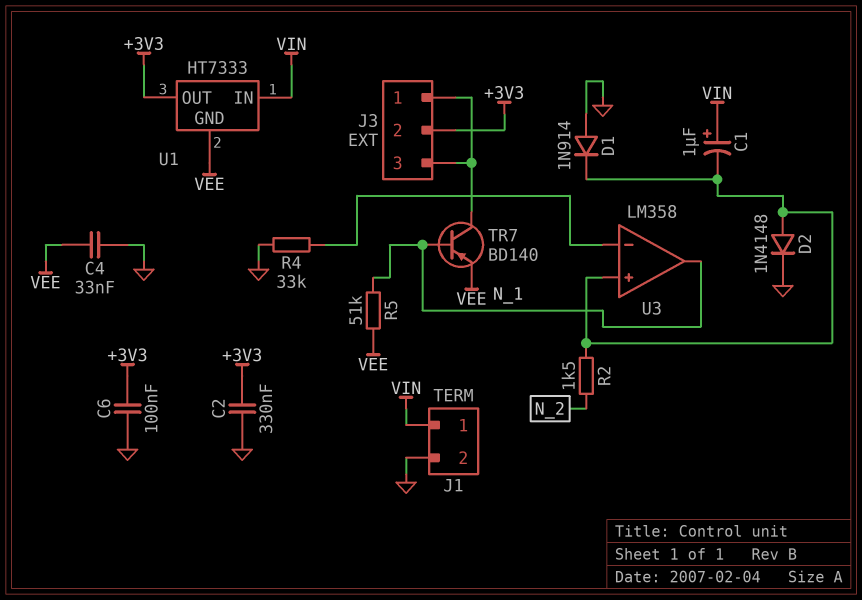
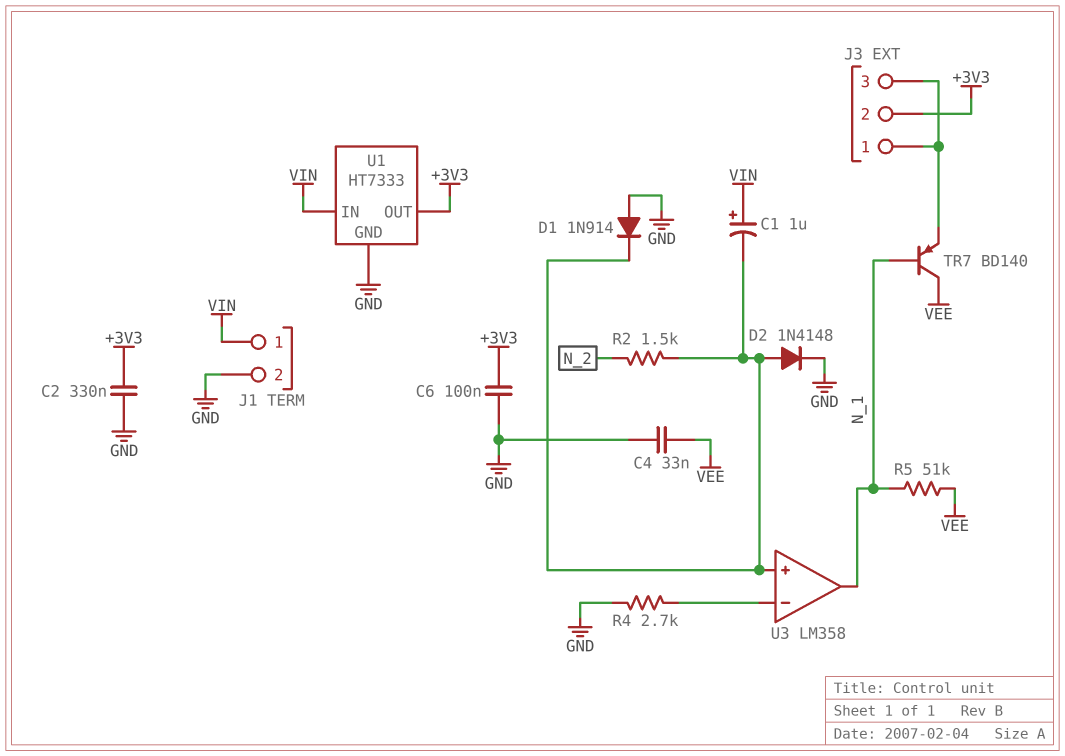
R4: 33k (GND, U3/in-) -> 2.7k (GND, U3/in-)
TR7: PNP BD140 (B N_1, C J3/1, E VEE) -> PNP BD140 (B N_1, C VEE, E J3/1)
U1 pin GND: VEE -> GND

